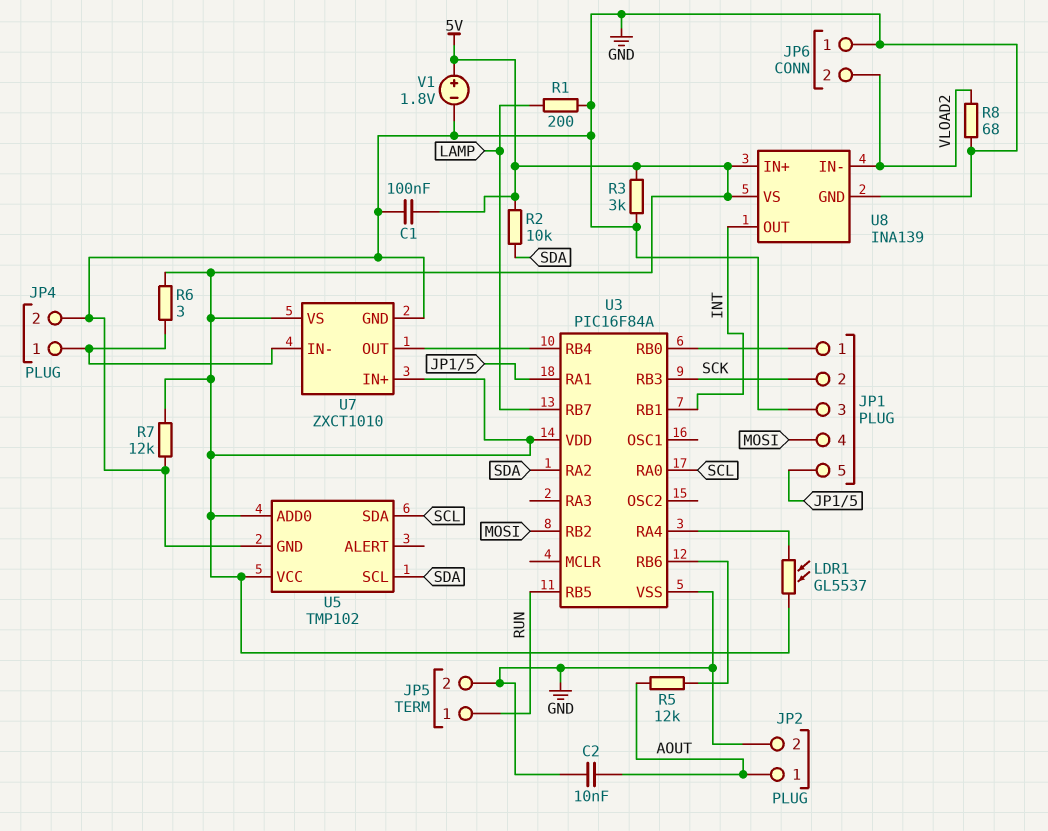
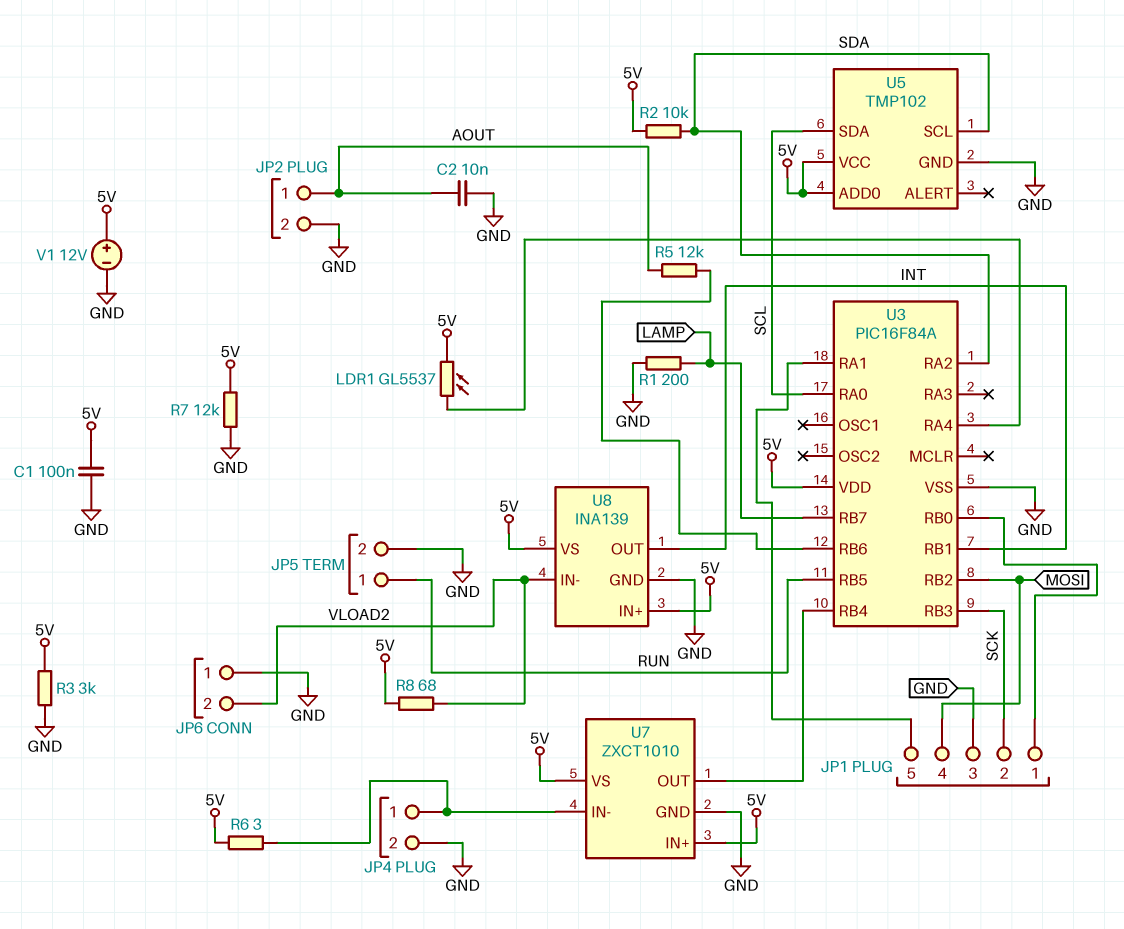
R8: 68 (GND, VLOAD2) -> 68 (5V, VLOAD2)
V1: 1.8V (plus 5V, minus GND) -> 12V (plus 5V, minus GND)

